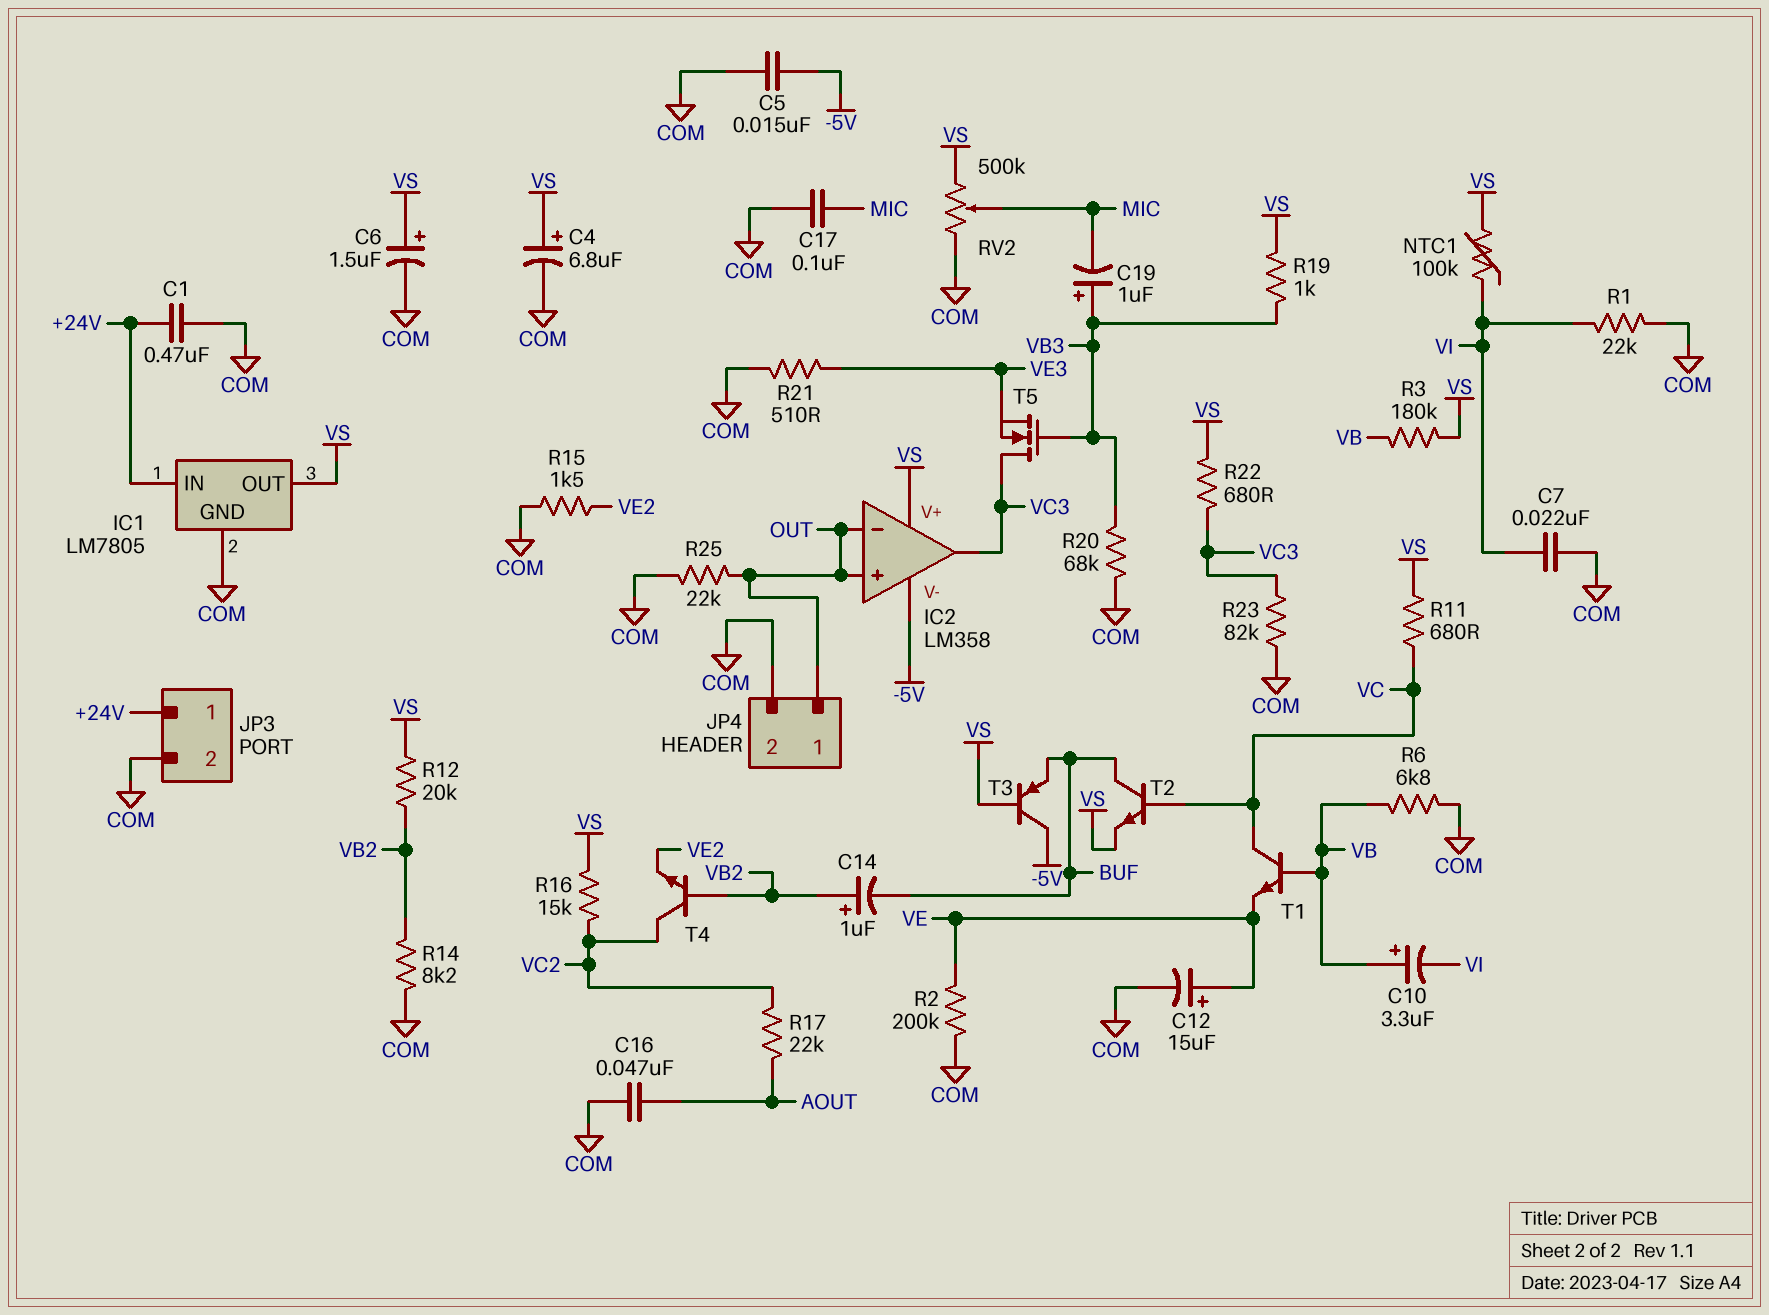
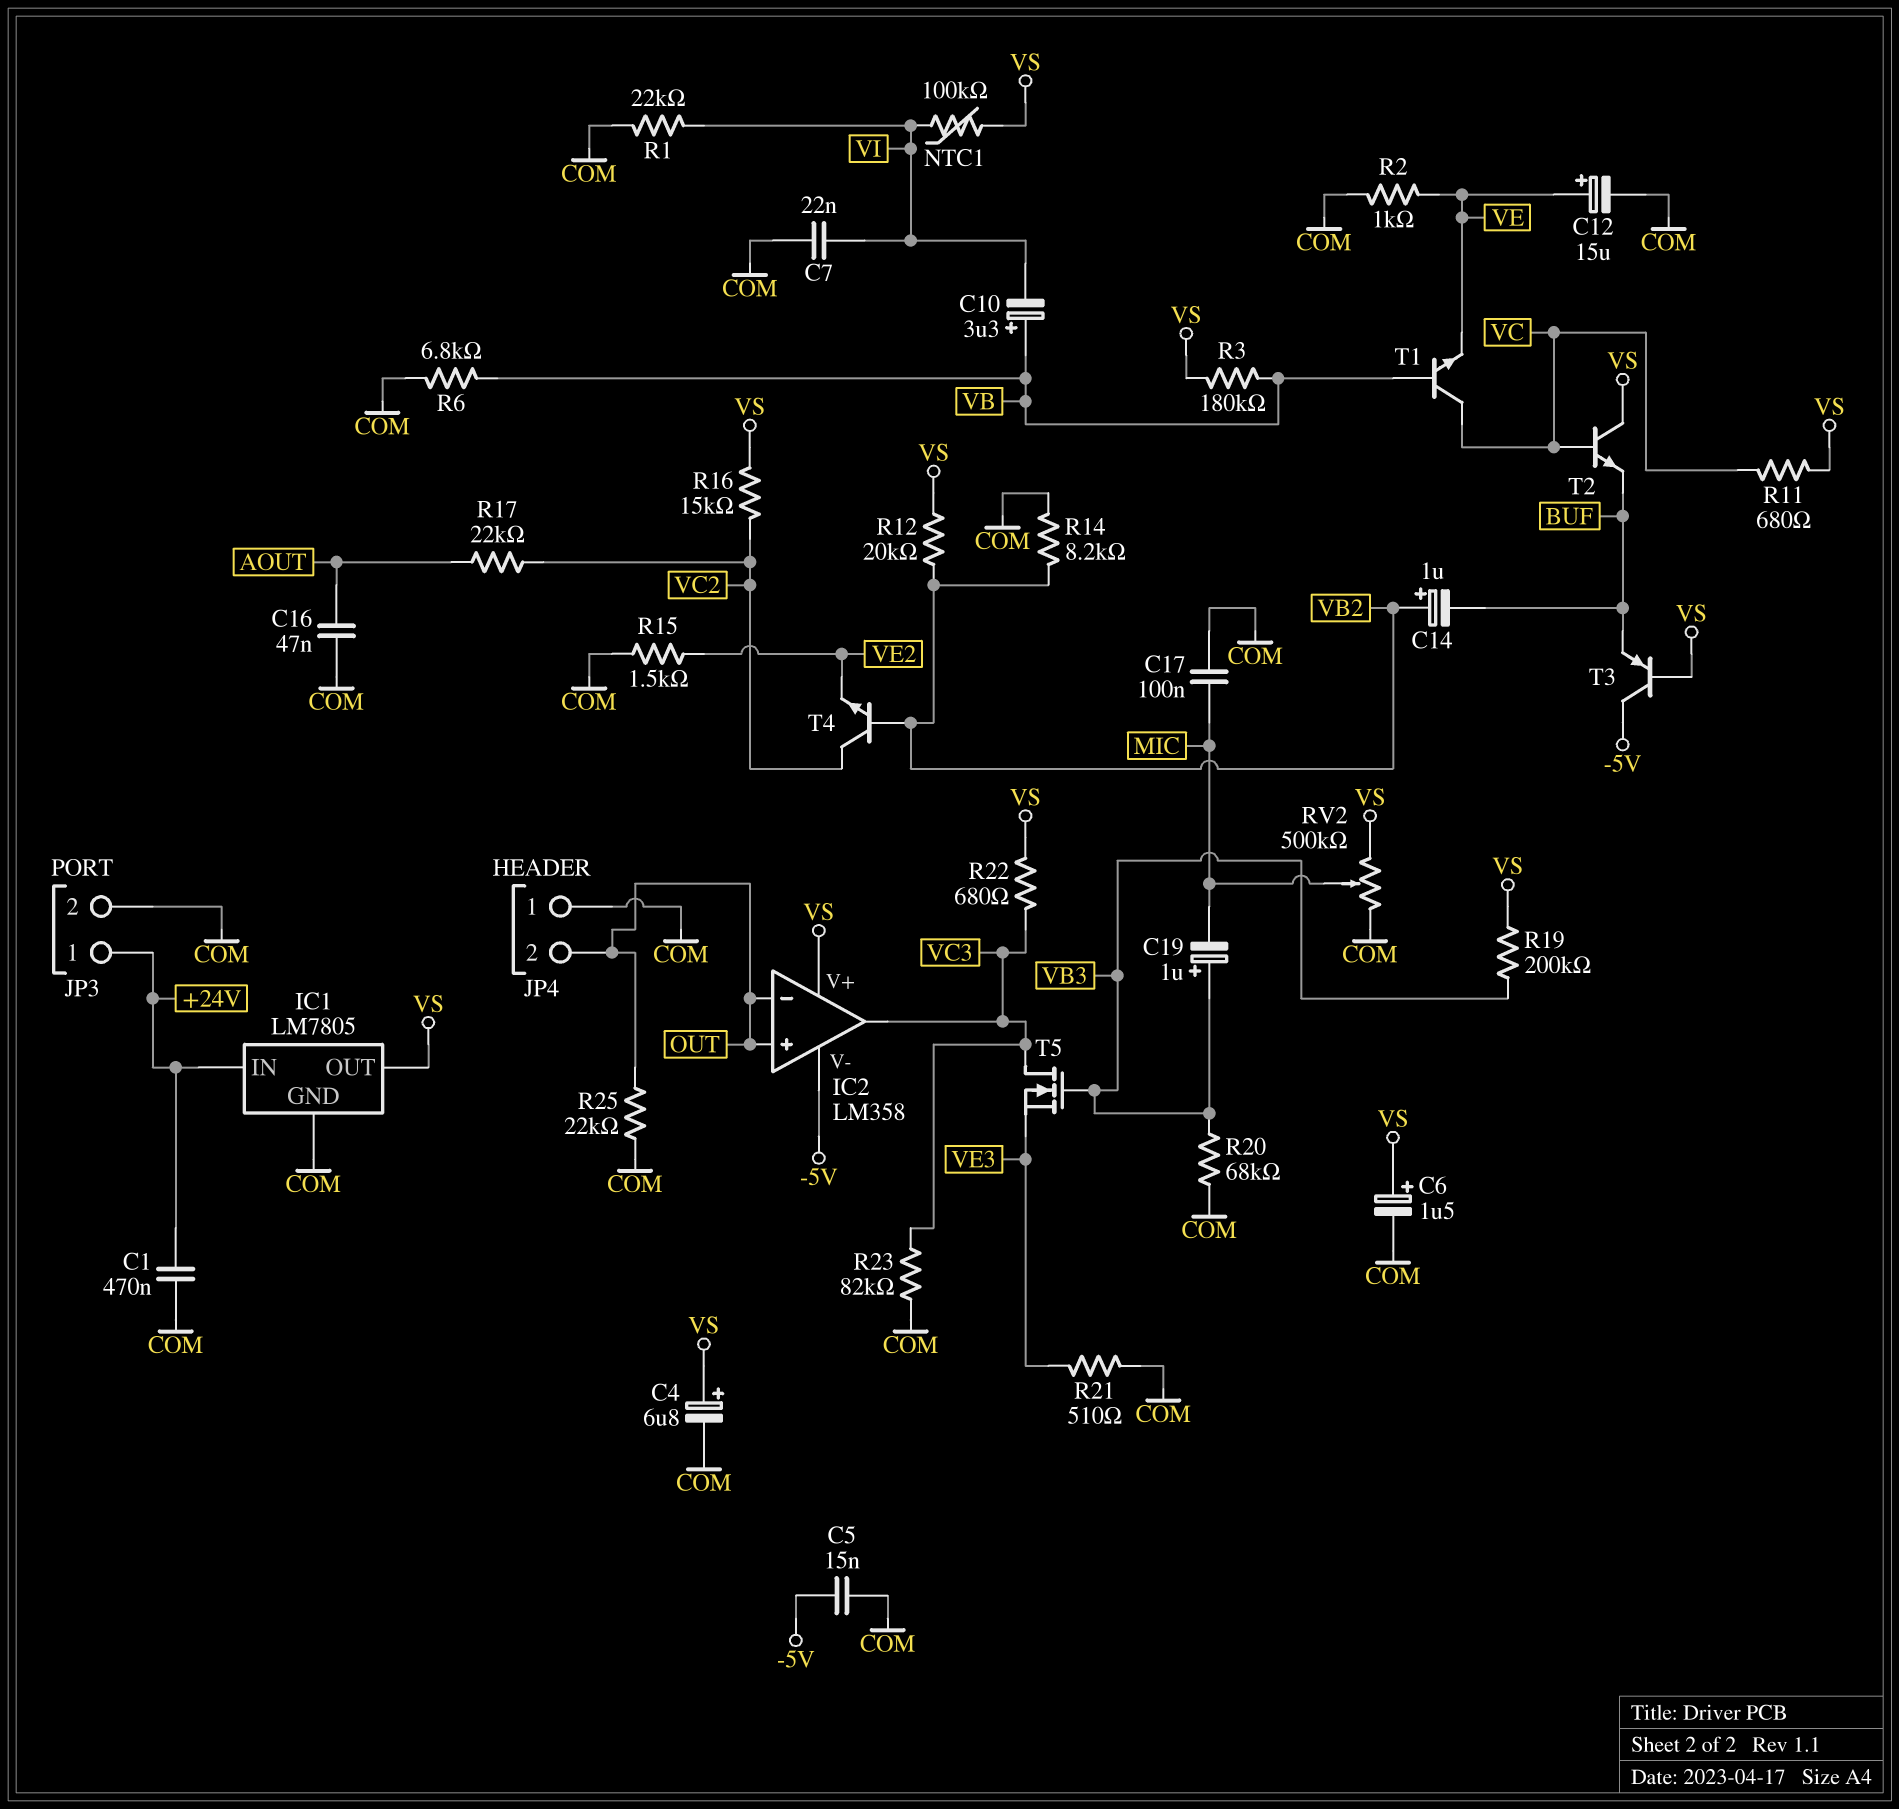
JP4 pin 1: OUT -> COM
JP4 pin 2: COM -> OUT
R2: 200k (COM, VE) -> 1k (COM, VE)
R19: 1k (VB3, VS) -> 200k (VB3, VS)
T2: NPN (B VC, C BUF, E VS) -> NPN (B VC, C VS, E BUF)

